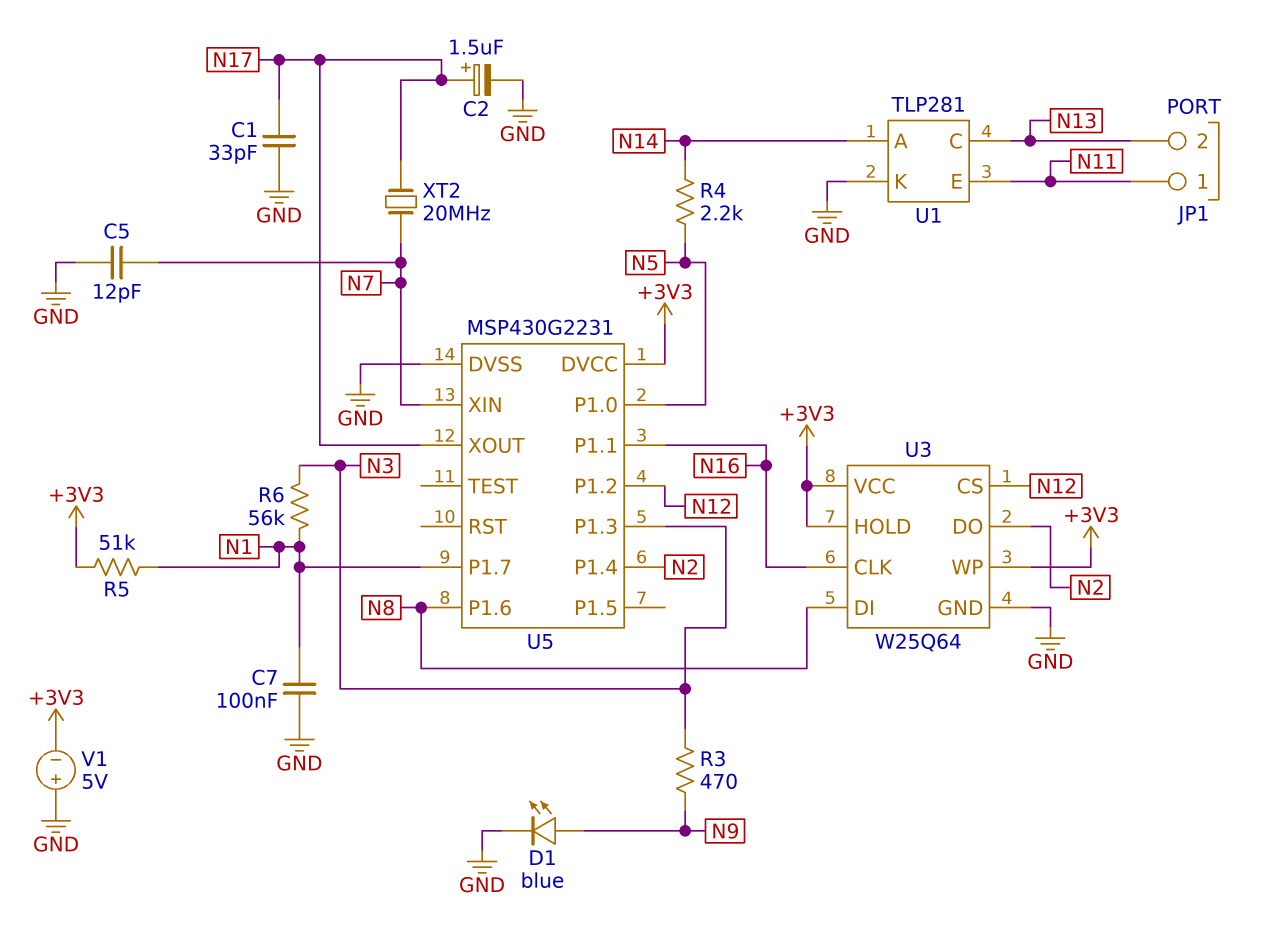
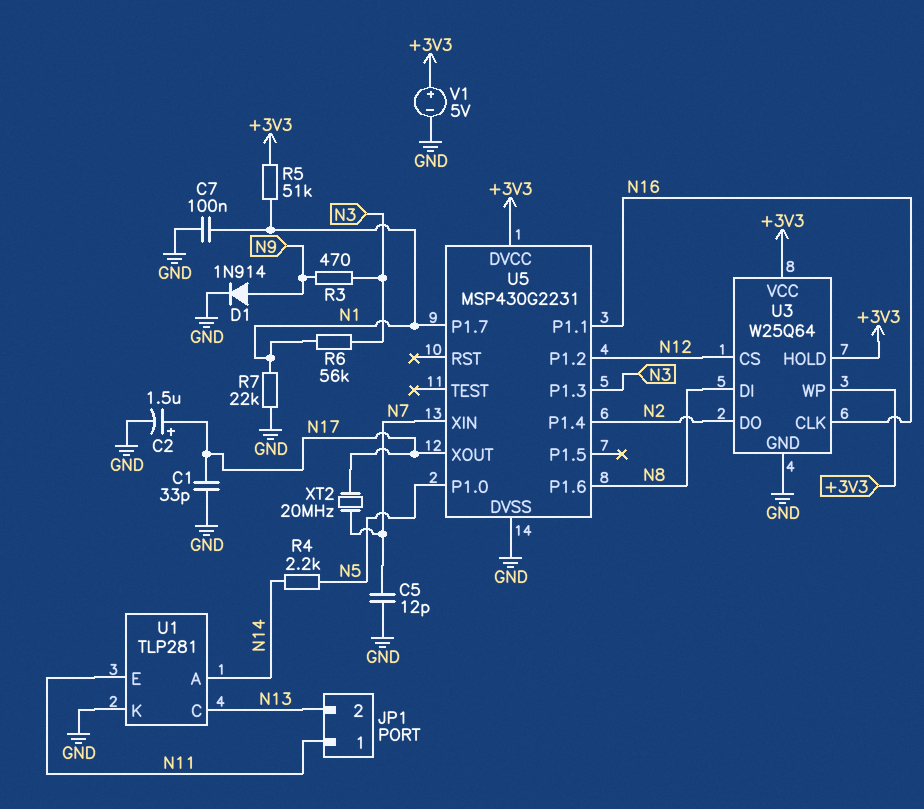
D1: LED blue (A N9, K GND) -> diode 1N914 (A N9, K GND)
R7: none -> 22k (GND, N1)
V1: 5V (plus GND, minus +3V3) -> 5V (plus +3V3, minus GND)

